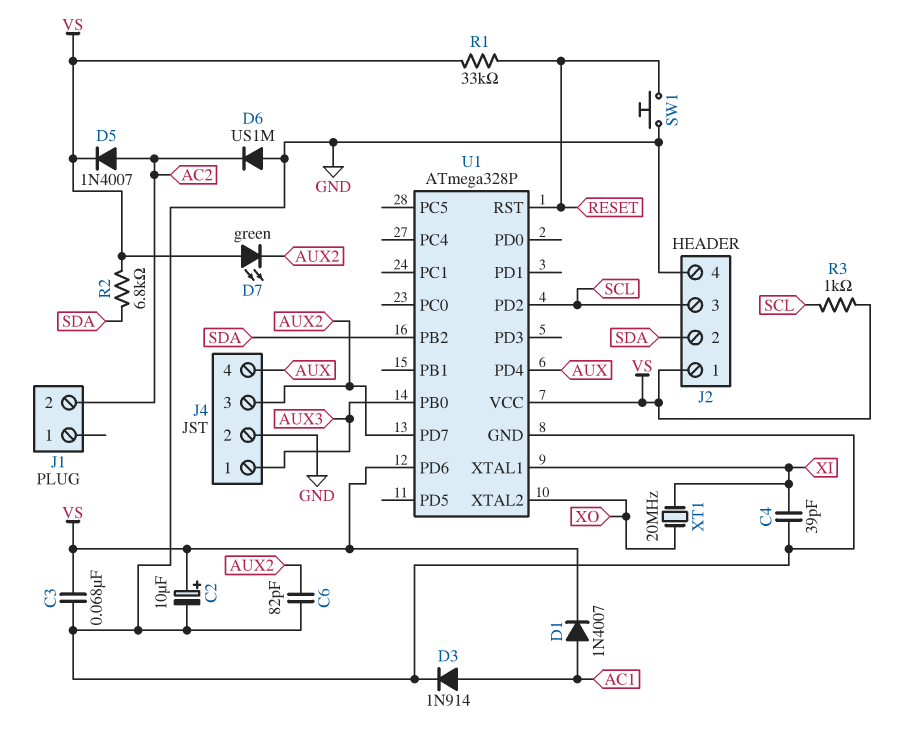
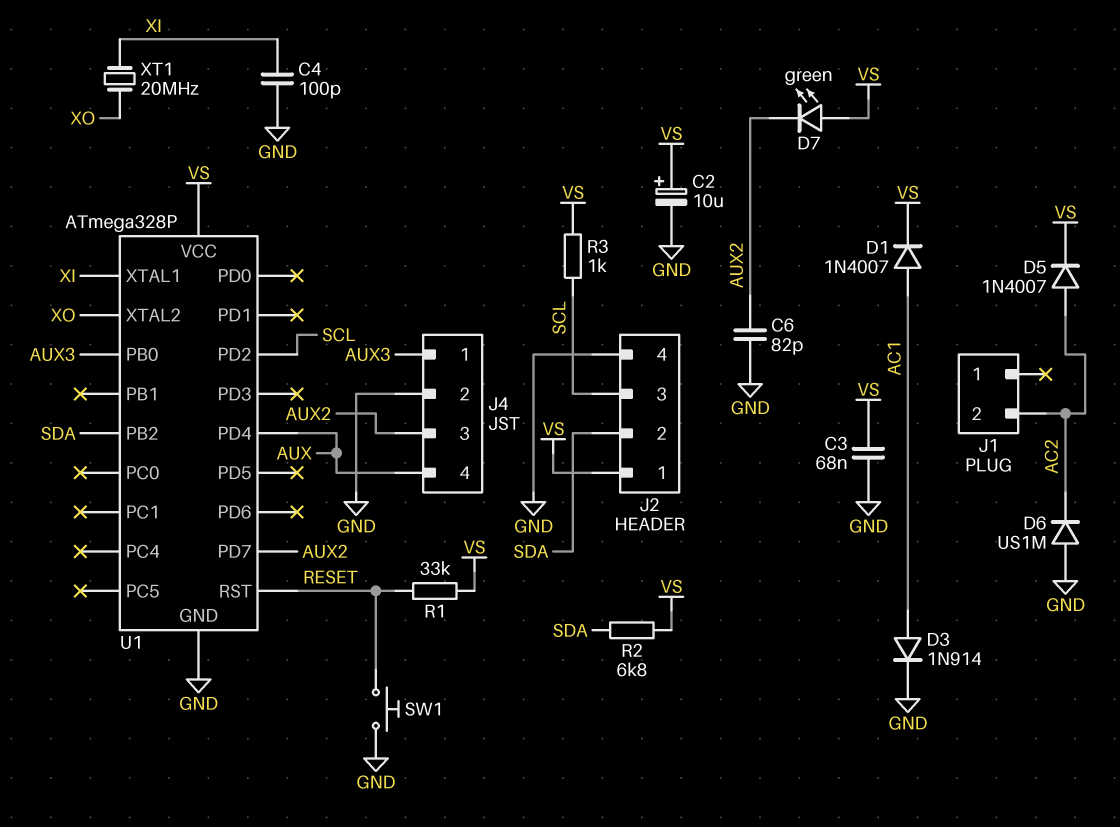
C4: 39pF (GND, XI) -> 100pF (GND, XI)
U1 pin PD6: VS -> none

